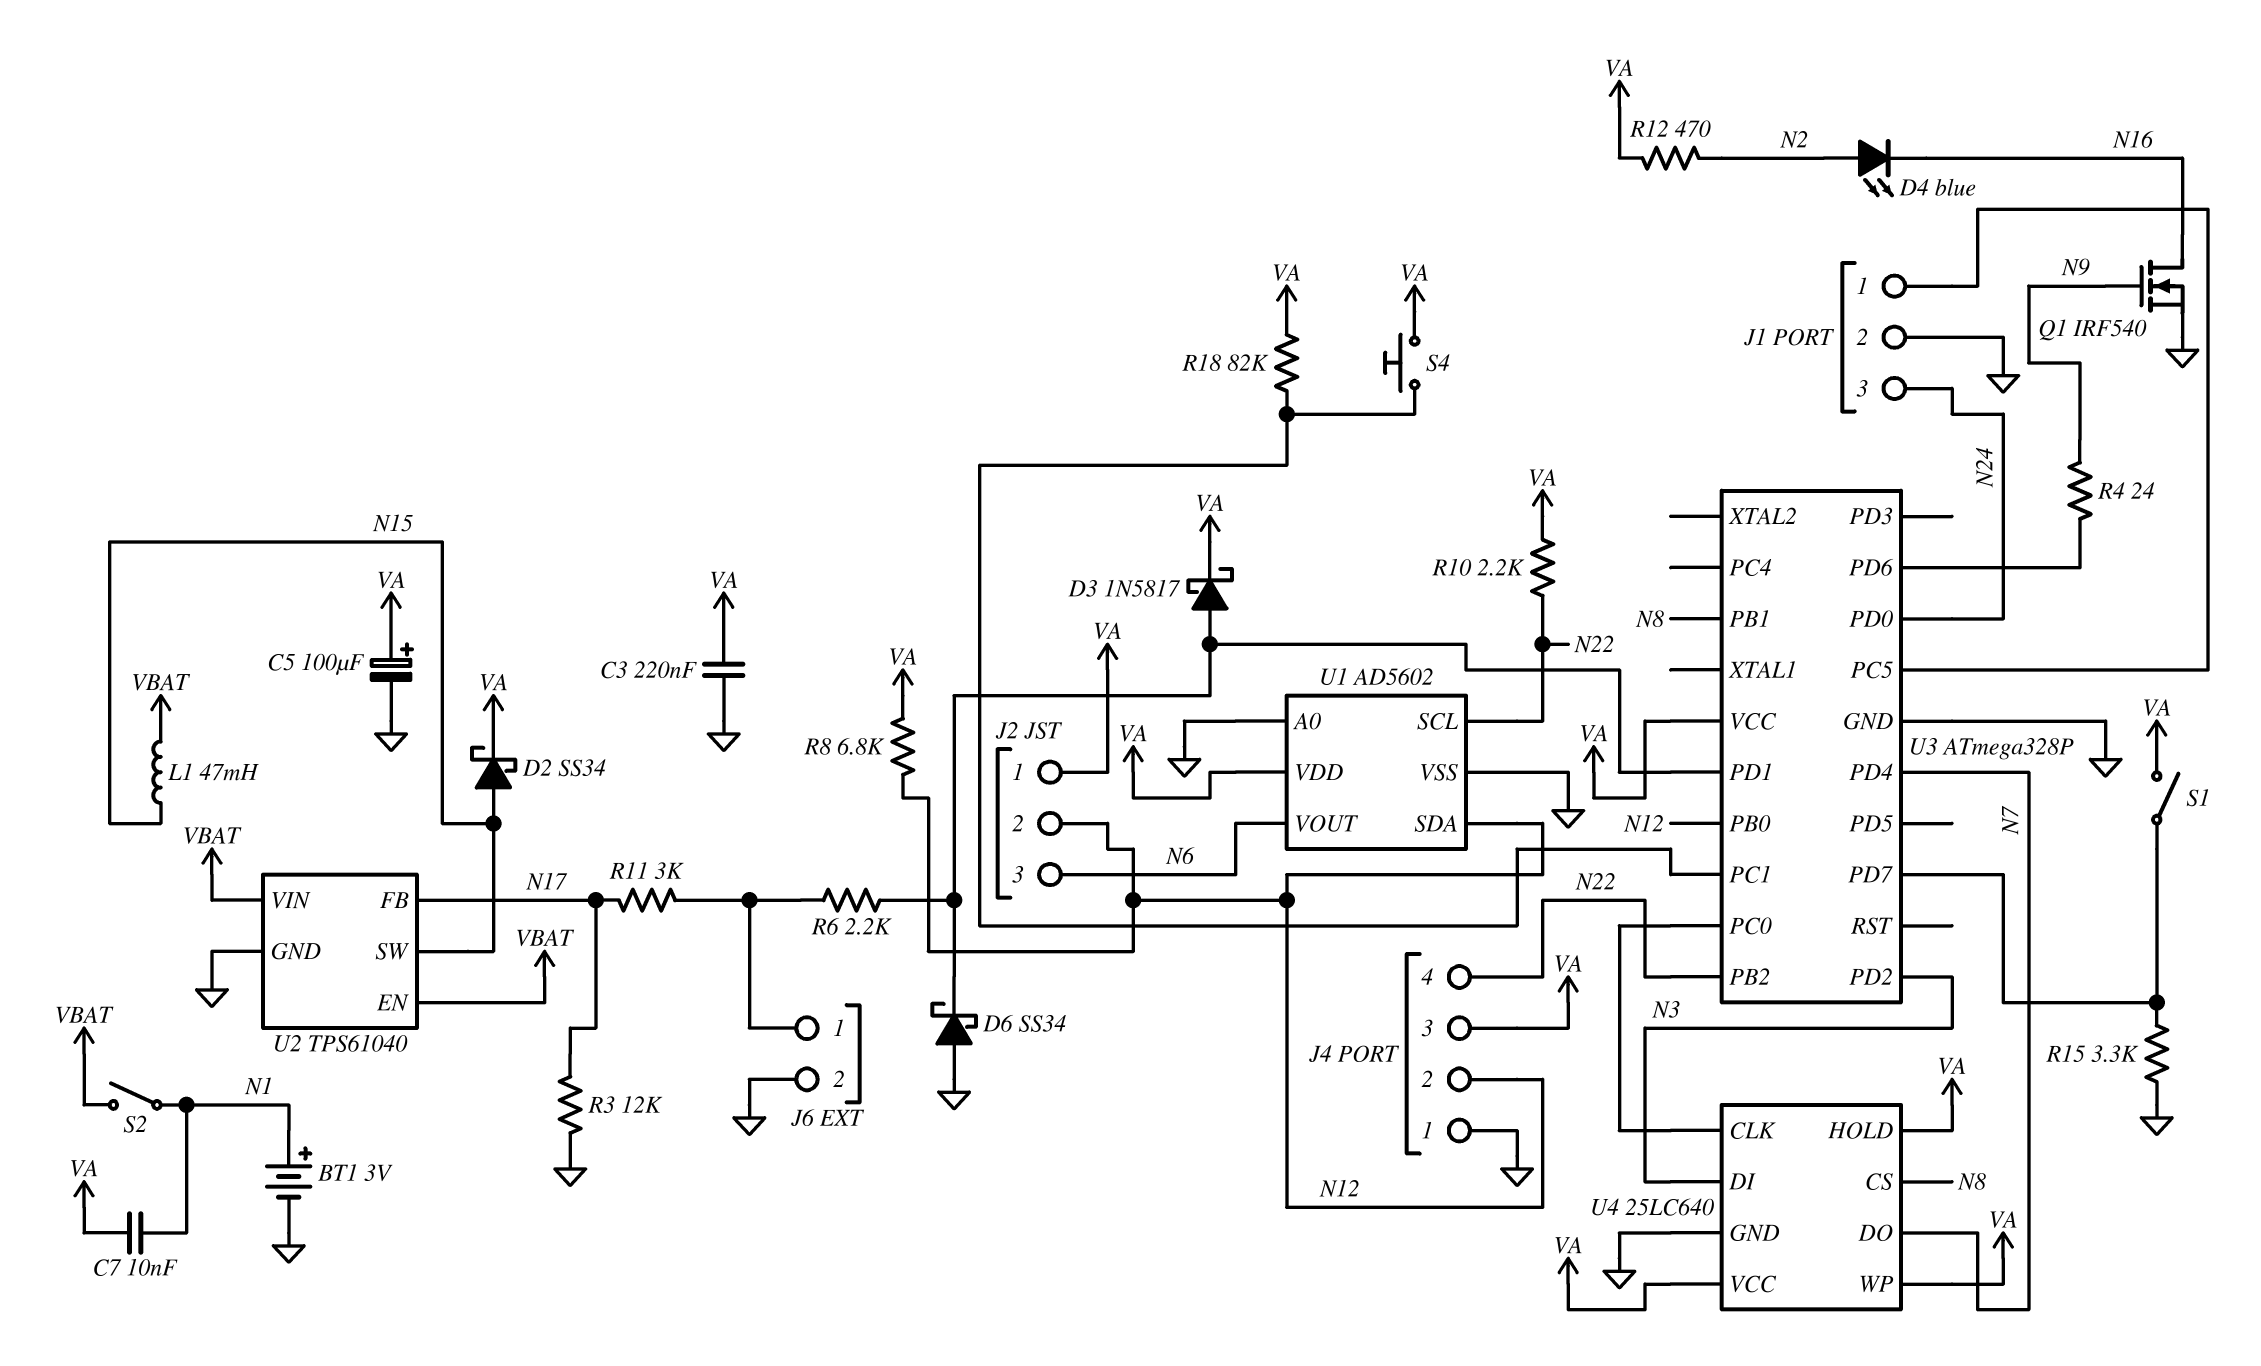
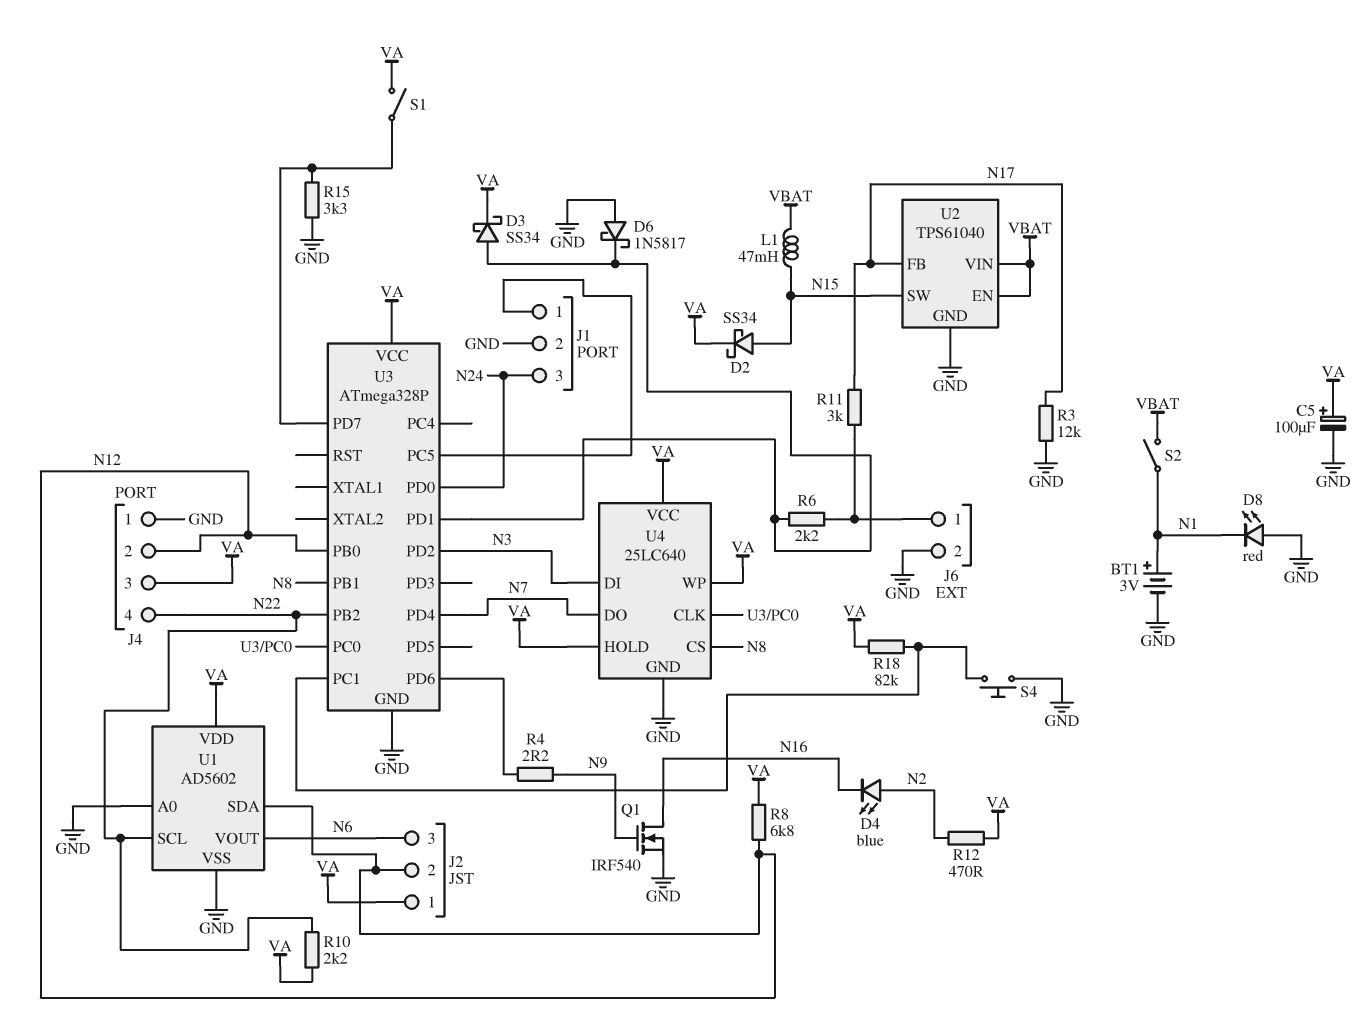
C3: 220nF (GND, VA) -> none
C7: 10nF (N1, VA) -> none
D3: schottky 1N5817 (A U3/PD1, K VA) -> schottky SS34 (A U3/PD1, K VA)
D6: schottky SS34 (A GND, K U3/PD1) -> schottky 1N5817 (A GND, K U3/PD1)
D8: none -> LED red (A GND, K N1)
R4: 24 (N9, U3/PD6) -> 2.2 (N9, U3/PD6)
S4: button (U3/PC1, VA) -> button (GND, U3/PC1)

